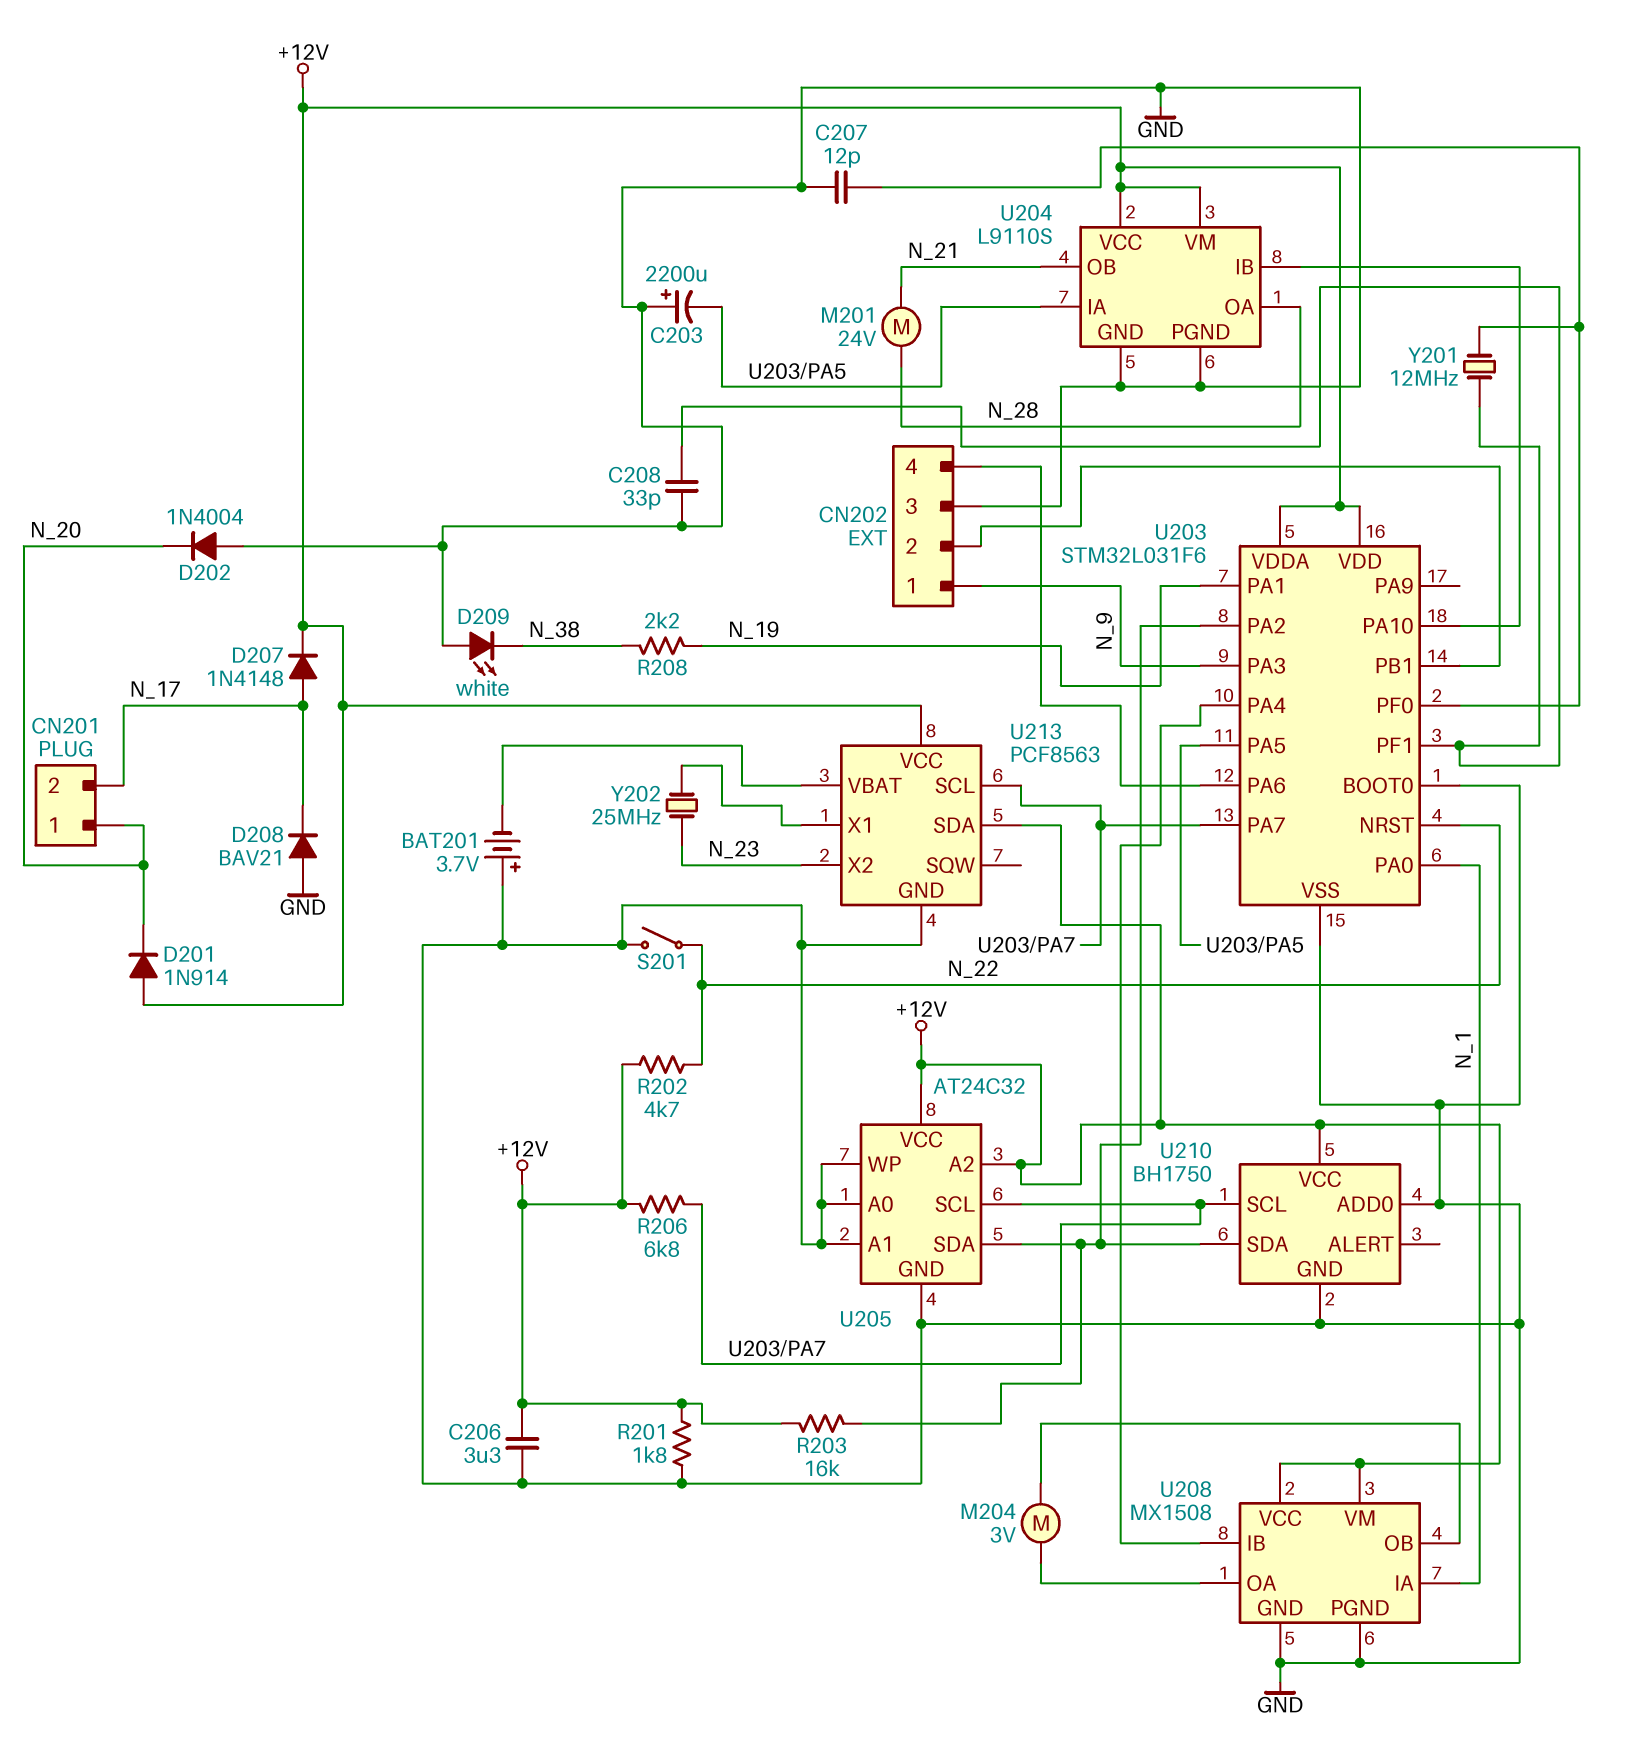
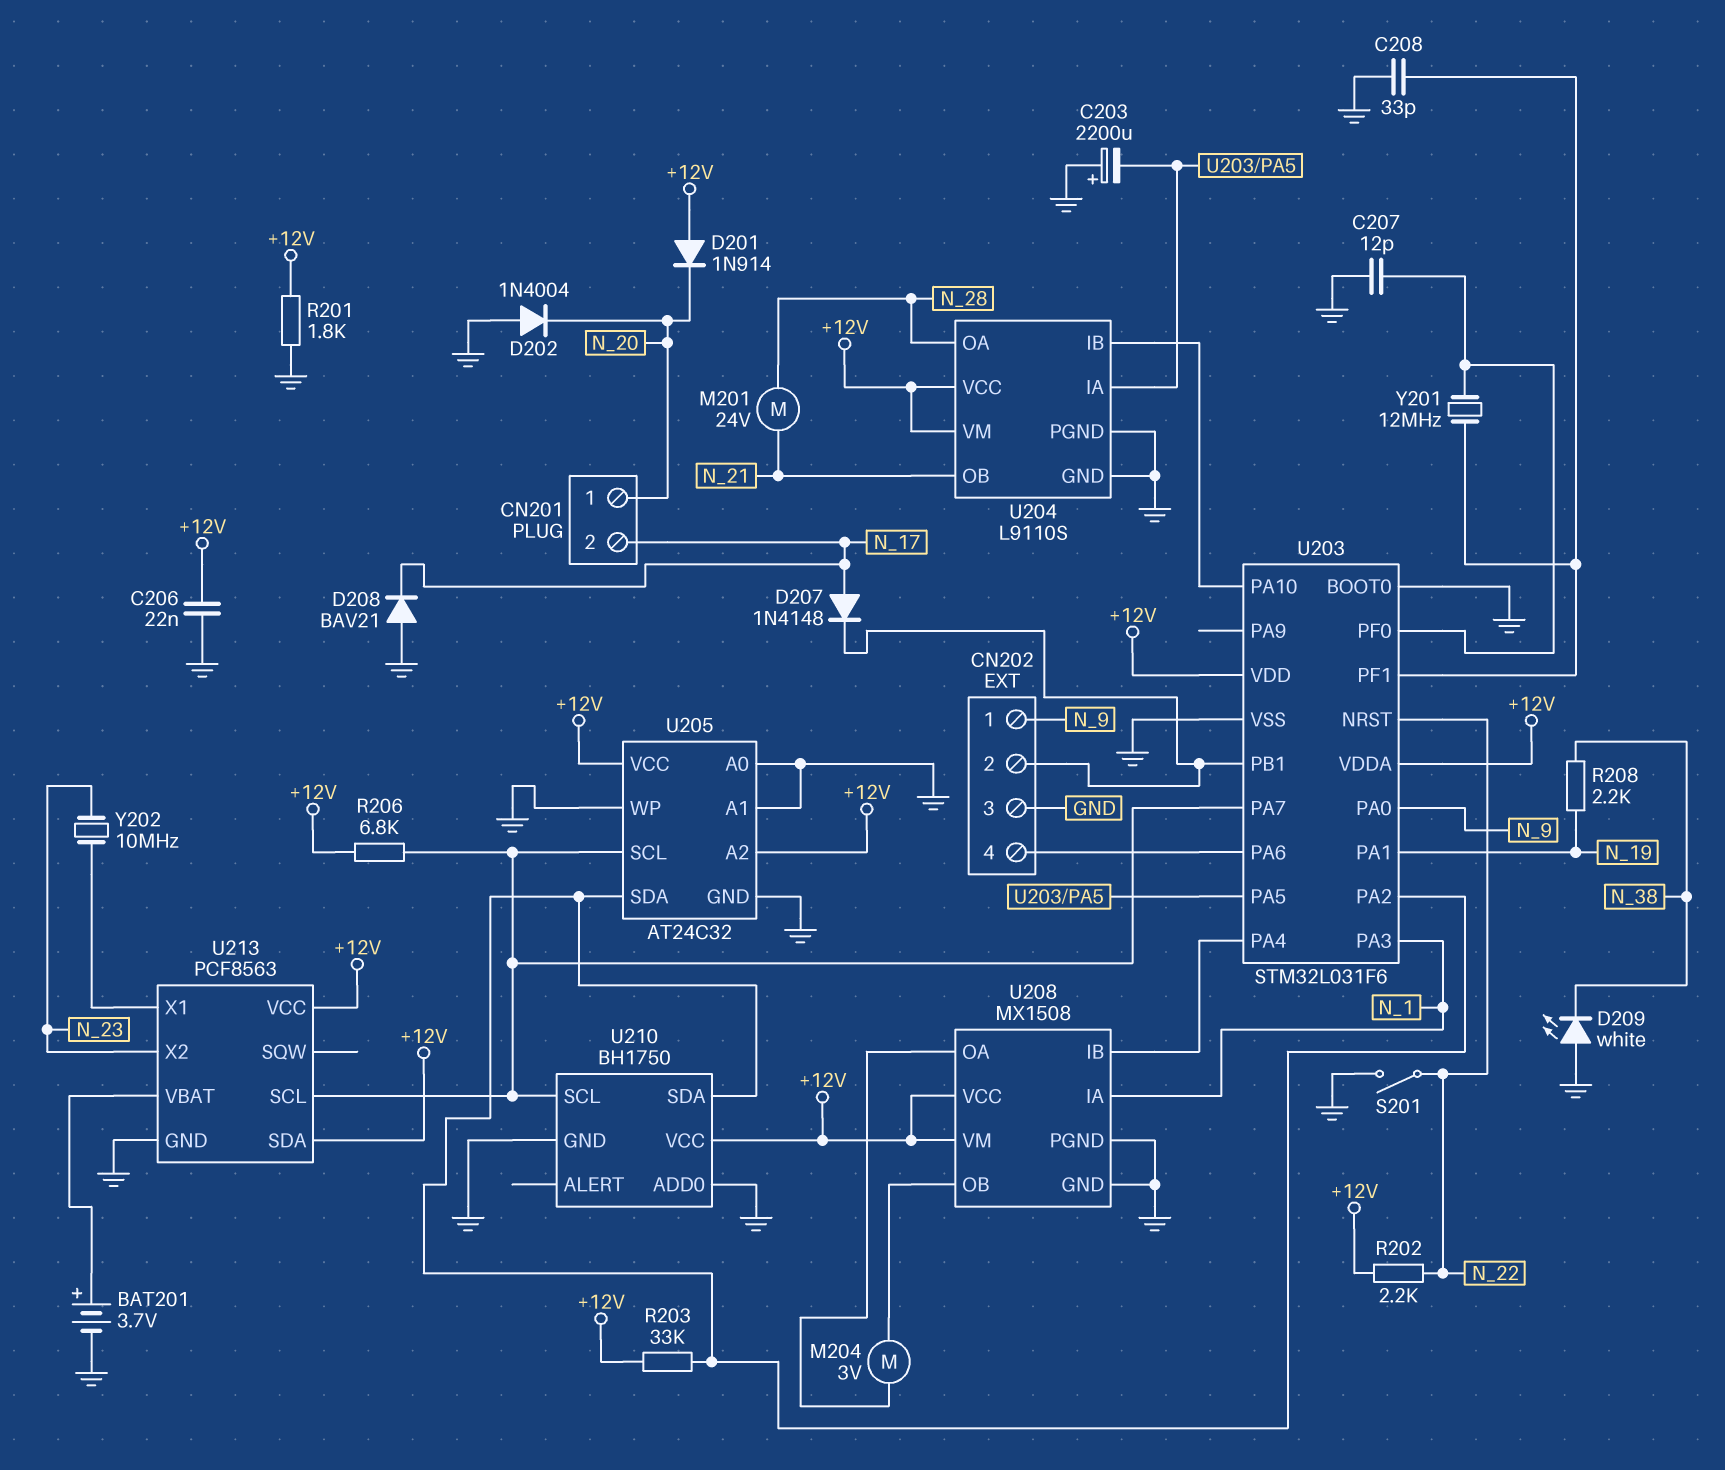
BAT201: 3.7V (plus GND, minus U213/VBAT) -> 3.7V (plus U213/VBAT, minus GND)
C206: 3.3uF (+12V, GND) -> 22nF (+12V, GND)
D207: diode 1N4148 (A N_17, K +12V) -> diode 1N4148 (A N_17, K CN202/2)
R202: 4.7k (+12V, N_22) -> 2.2k (+12V, N_22)
R203: 16k (+12V, U203/PA2) -> 33k (+12V, U203/PA2)
U203 pin PA0: N_1 -> N_9
U203 pin PA3: N_9 -> N_1
Y202: 25MHz (N_23, U213/X1) -> 10MHz (N_23, U213/X1)

